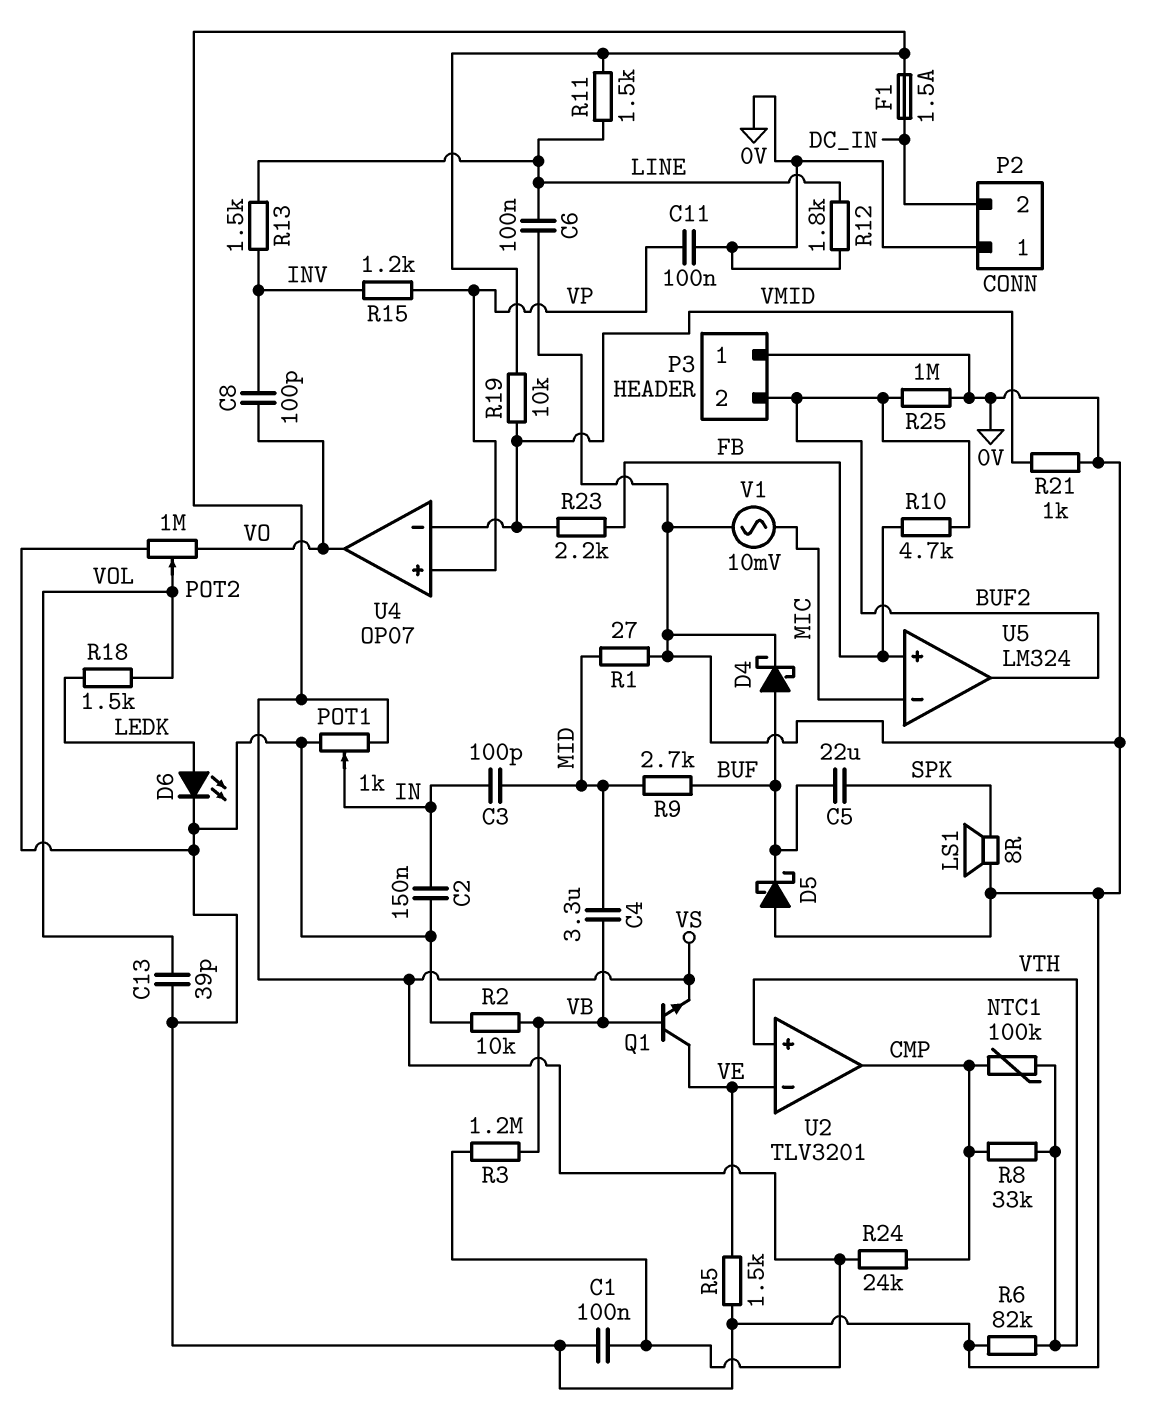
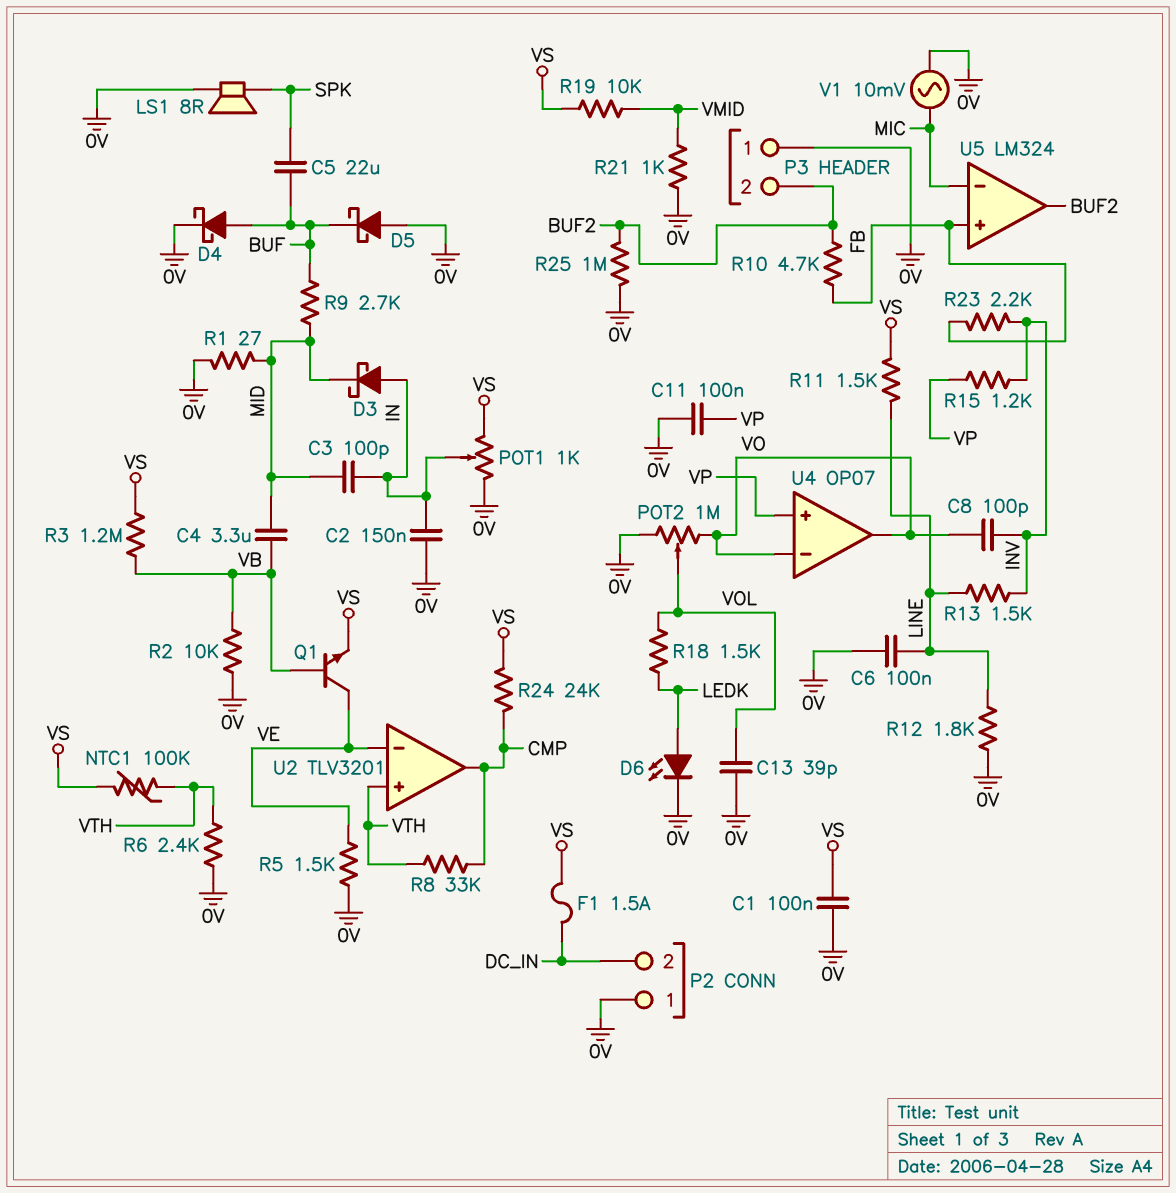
D3: none -> schottky (A IN, K MID)
NTC1: 100k (CMP, VTH) -> 100k (VS, VTH)
R6: 82k (0V, VTH) -> 2.4k (0V, VTH)
R23: 2.2k (FB, VMID) -> 2.2k (FB, INV)
U4 pin in-: VMID -> VO

